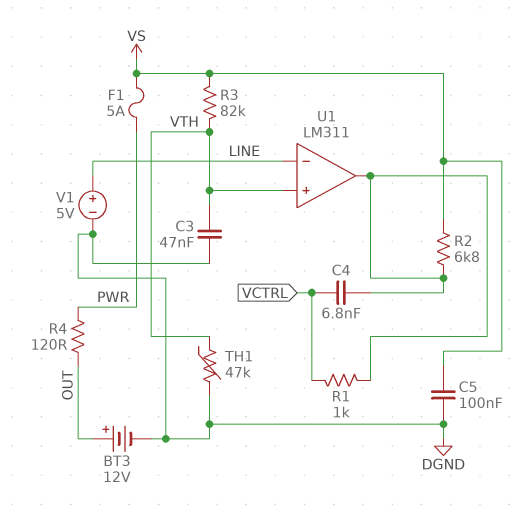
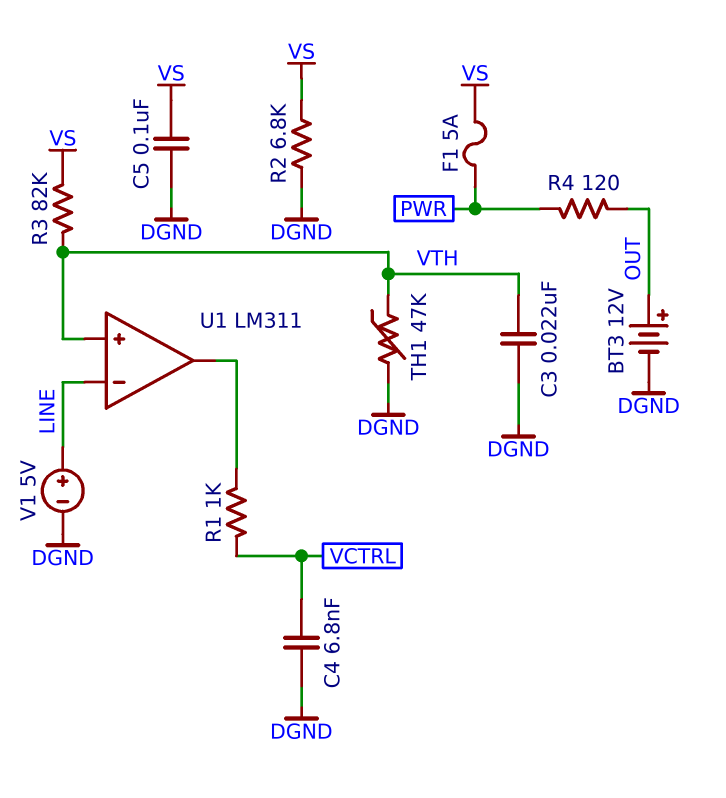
C3: 47nF (DGND, VTH) -> 22nF (DGND, VTH)
C4: 6.8nF (U1/out, VCTRL) -> 6.8nF (DGND, VCTRL)
R2: 6.8k (U1/out, VS) -> 6.8k (DGND, VS)

